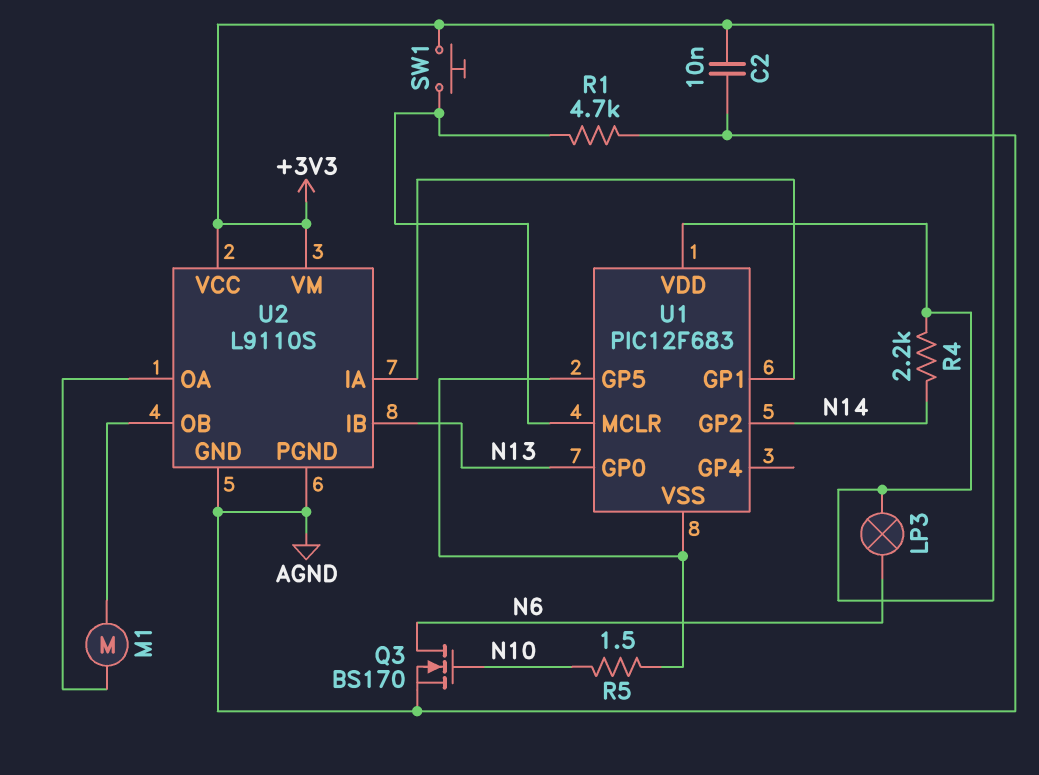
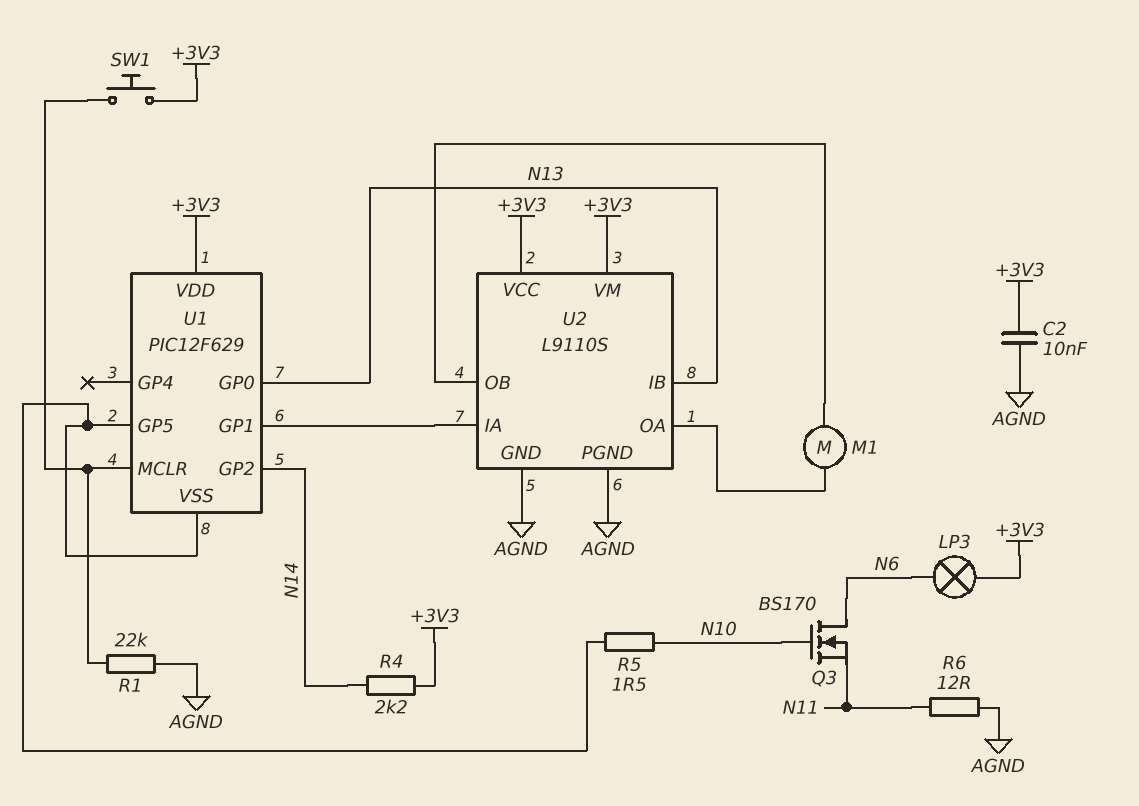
Q3: NMOS BS170 (G N10, D N6, S AGND) -> NMOS BS170 (G N10, D N6, S N11)
R1: 4.7k (AGND, U1/MCLR) -> 22k (AGND, U1/MCLR)
R6: none -> 12 (AGND, N11)
U1: PIC12F683 -> PIC12F629

